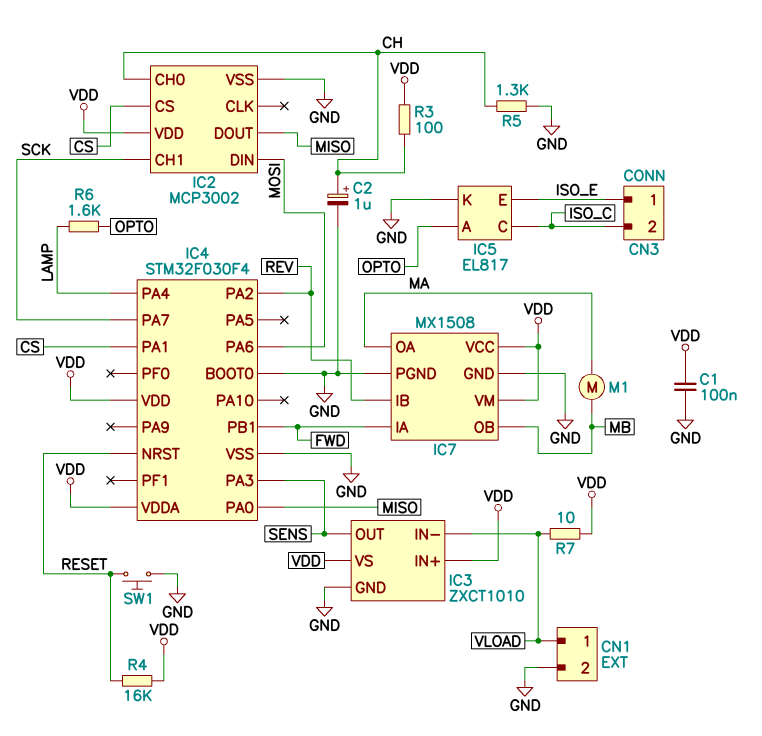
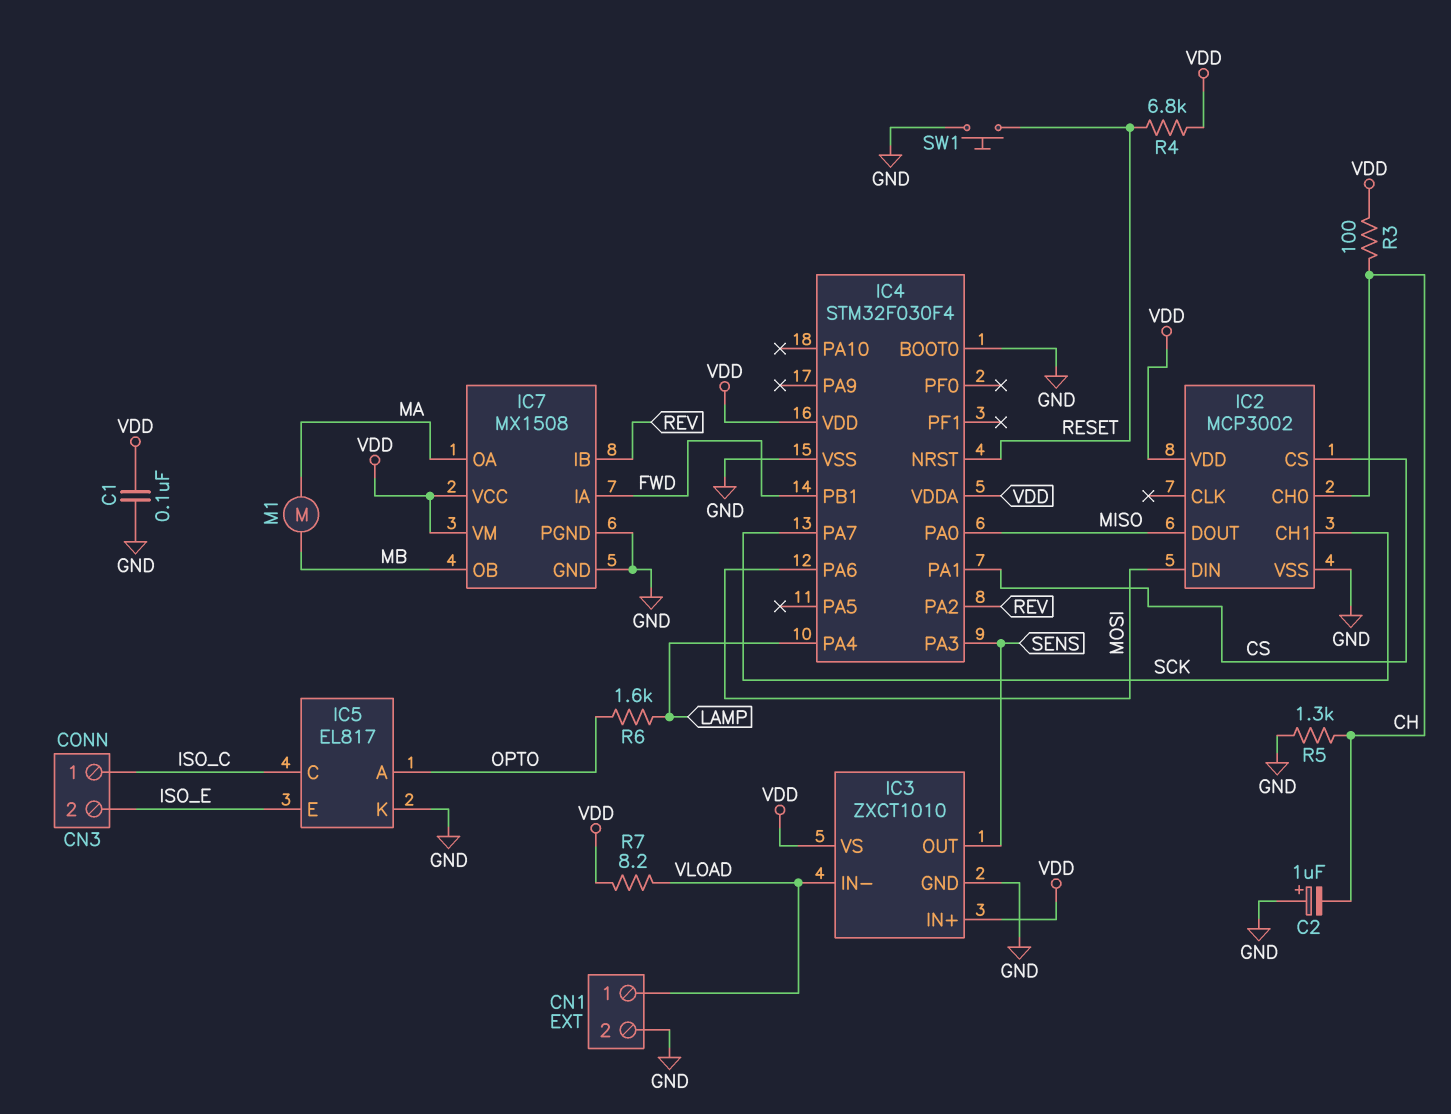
C2: 1uF (plus CH, minus GND) -> 1uF (plus GND, minus CH)
CN3 pin 1: ISO_E -> ISO_C
CN3 pin 2: ISO_C -> ISO_E
R4: 16k (RESET, VDD) -> 6.8k (RESET, VDD)
R7: 10 (VDD, VLOAD) -> 8.2 (VDD, VLOAD)

